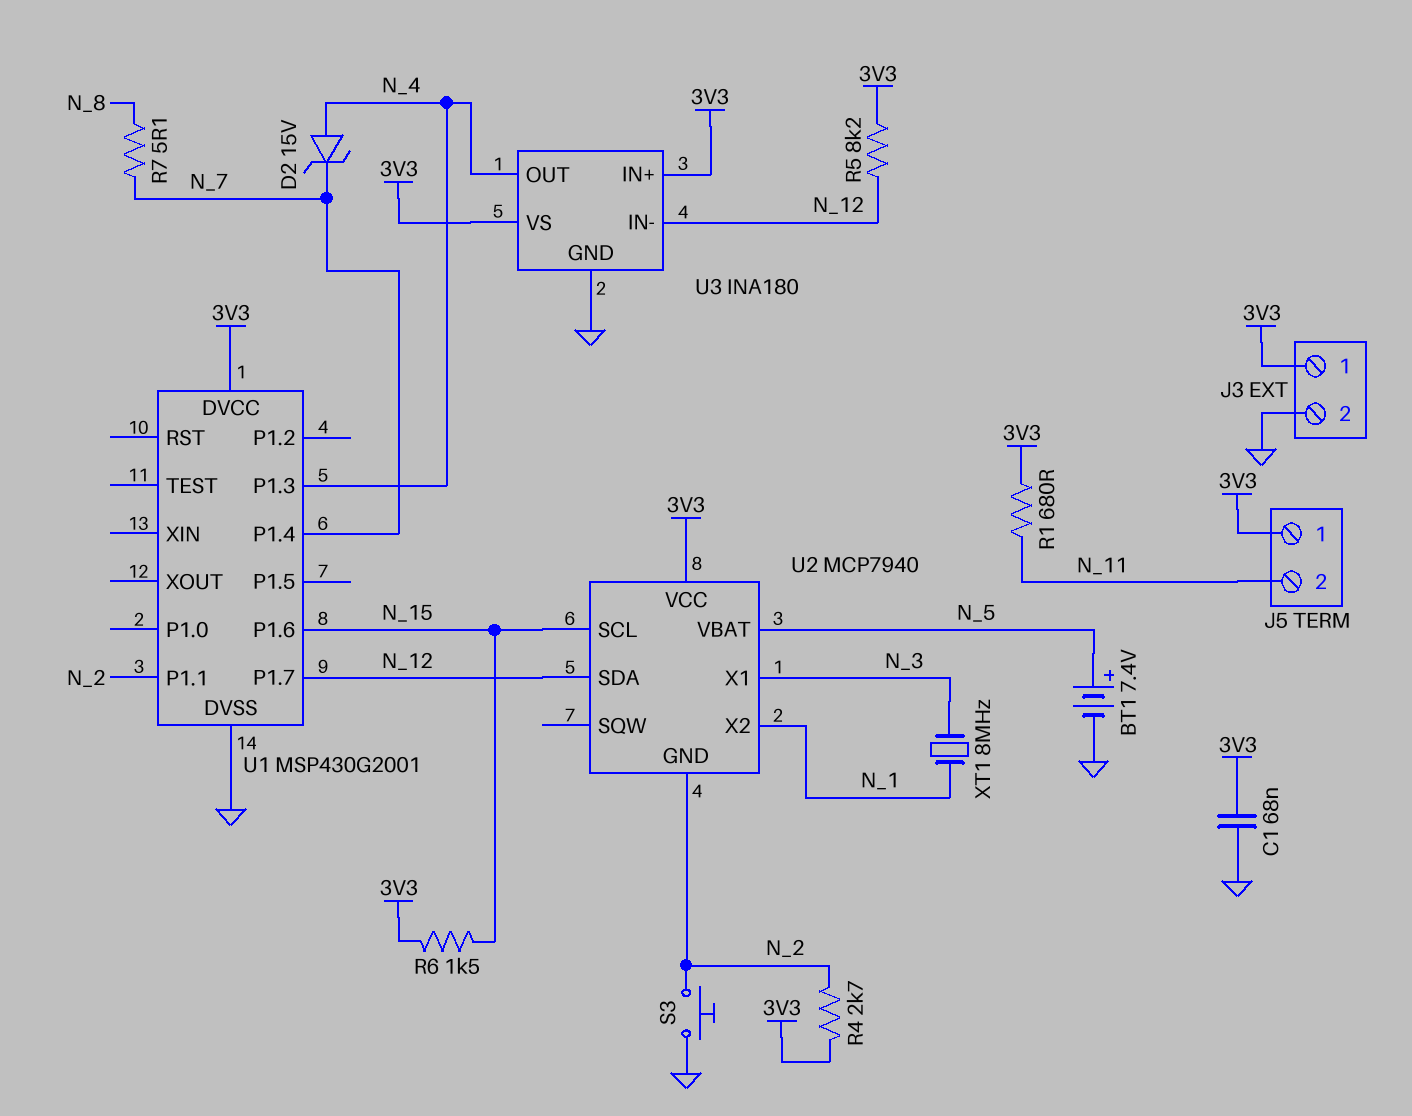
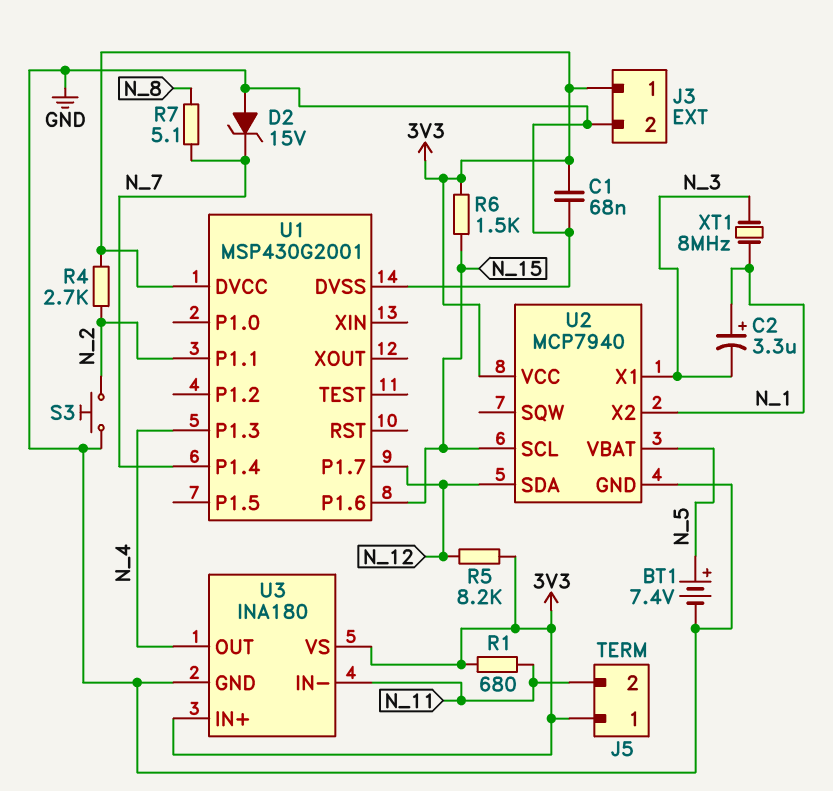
C2: none -> 3.3uF (plus N_1, minus N_3)
D2: zener 15V (A N_4, K N_7) -> zener 15V (A GND, K N_7)
U2 pin GND: N_2 -> GND
U3 pin IN-: N_12 -> N_11

